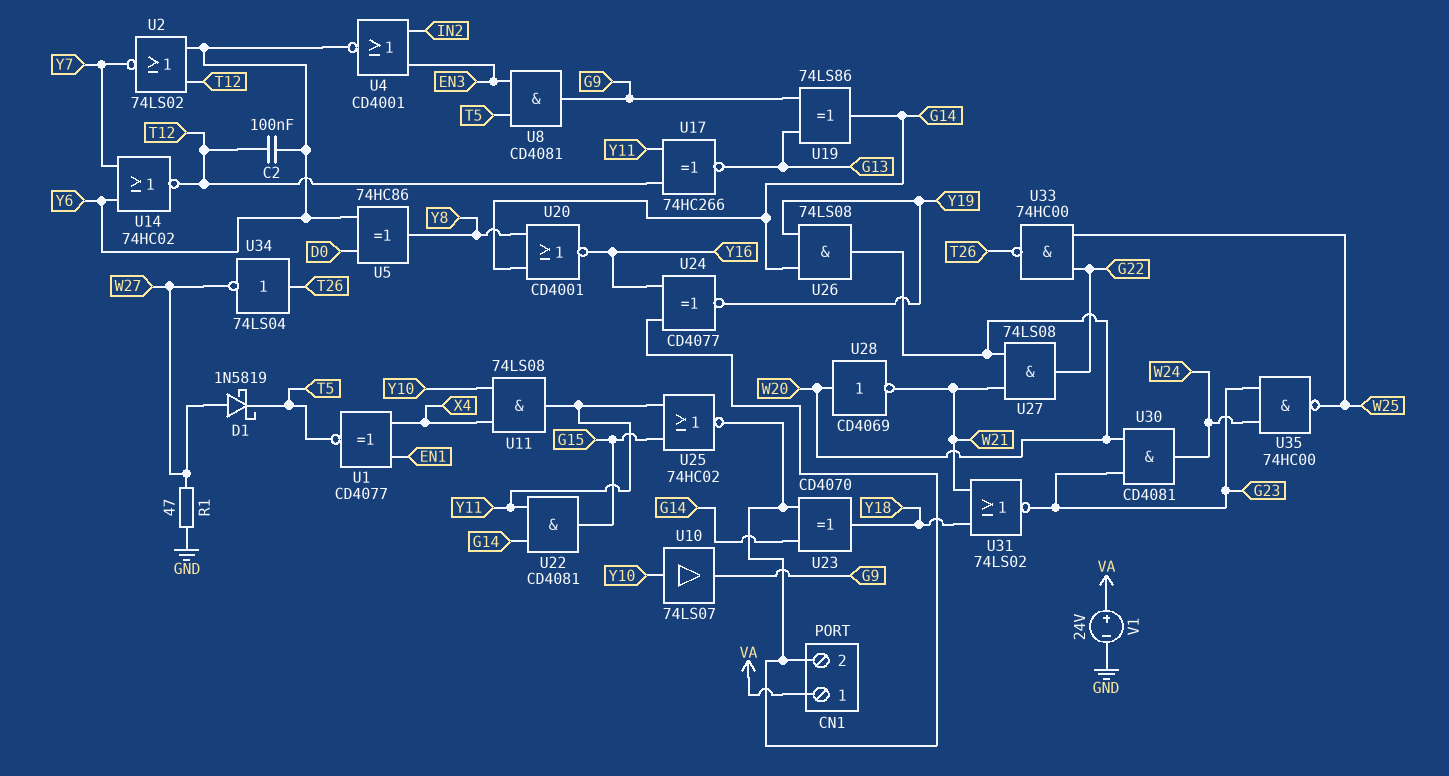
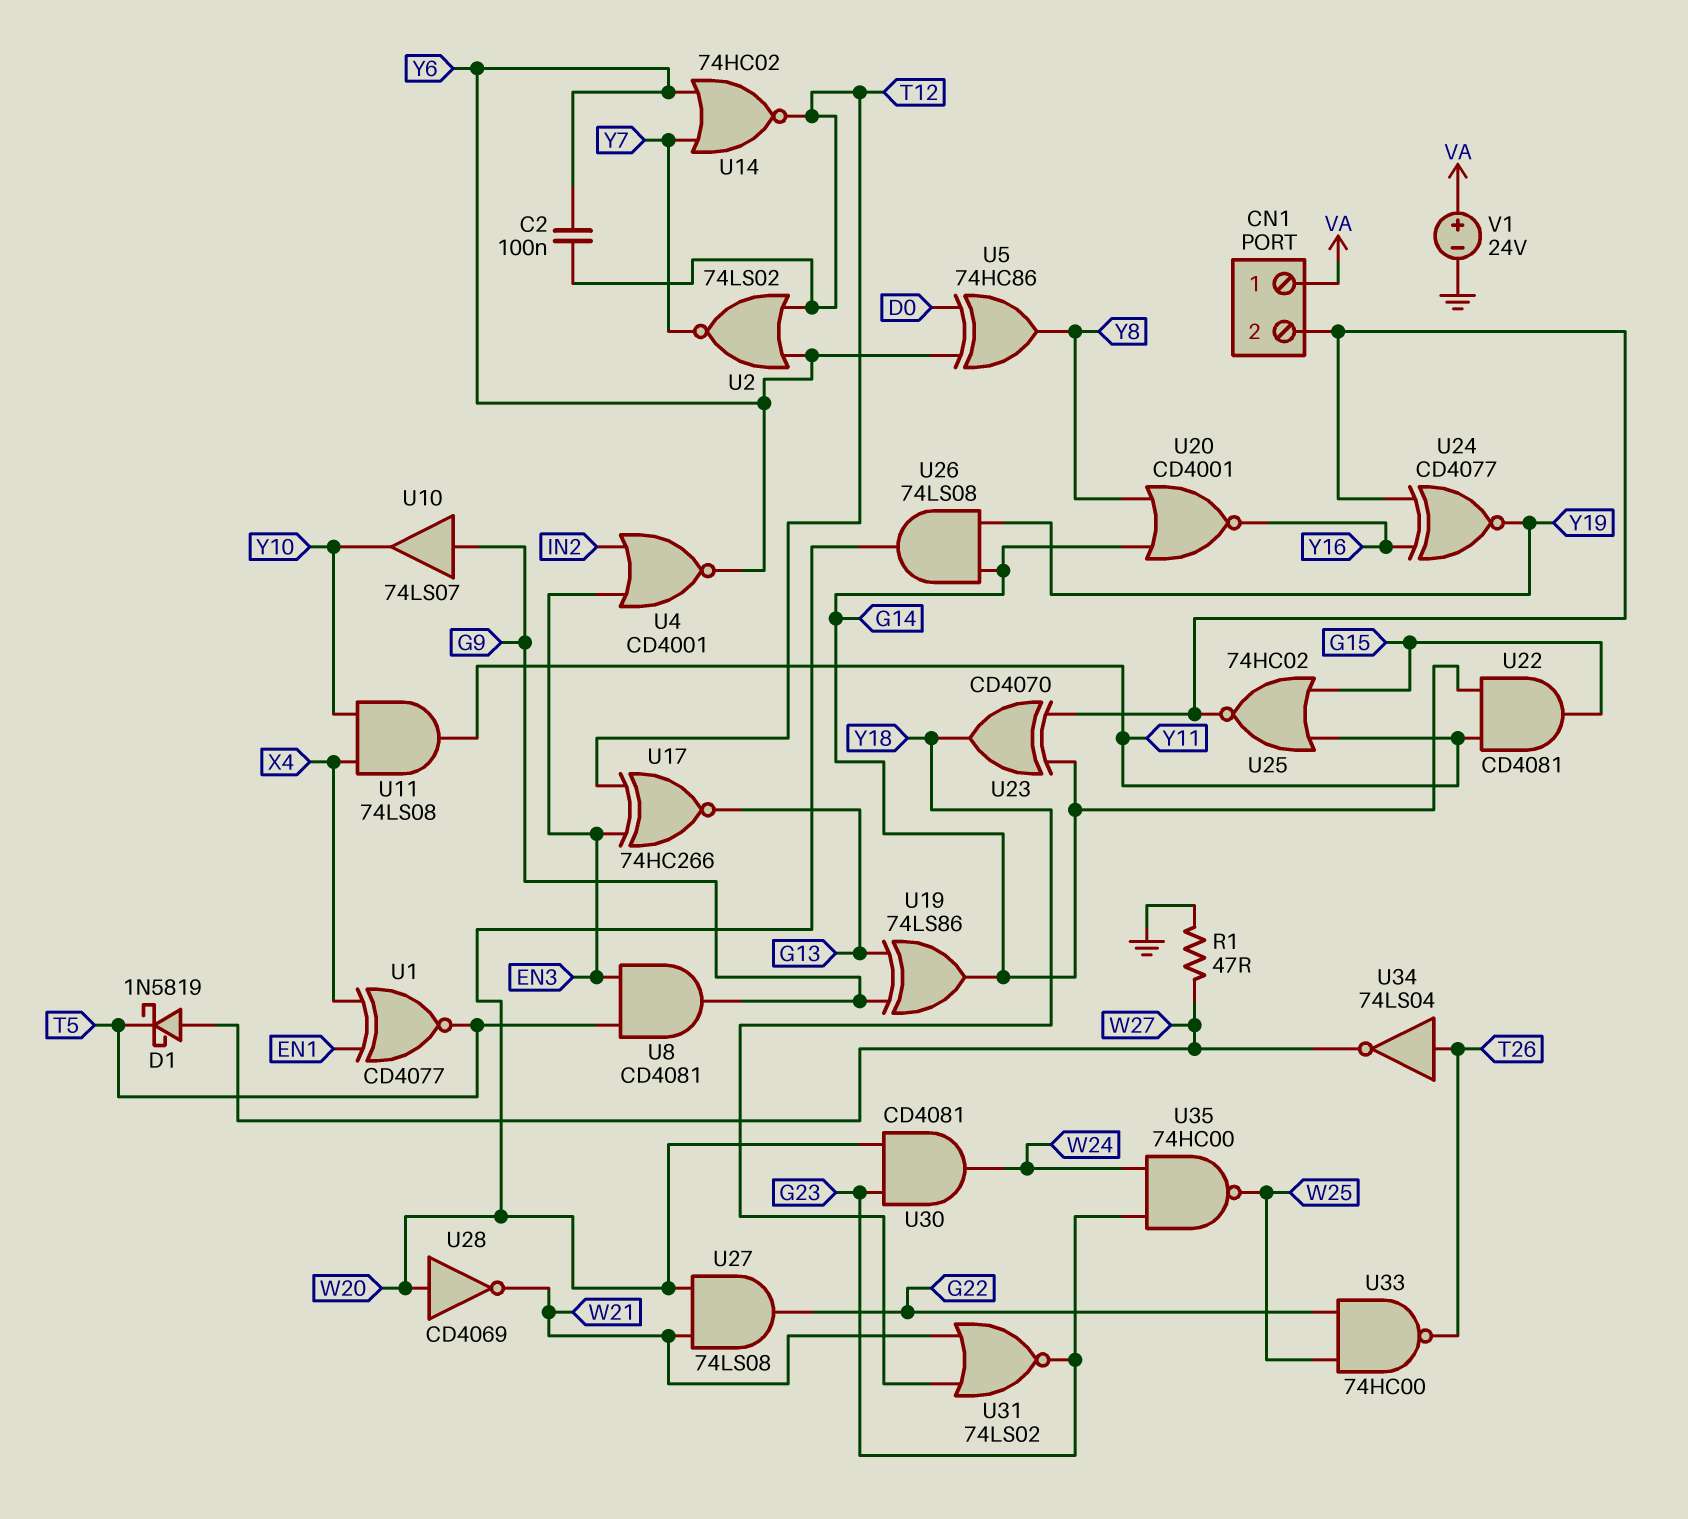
U10: buffer 74LS07 (in Y10, out G9) -> buffer 74LS07 (in G9, out Y10)
U17: XNOR 74HC266 (in T12, in Y11, out G13) -> XNOR 74HC266 (in EN3, in T12, out G13)

